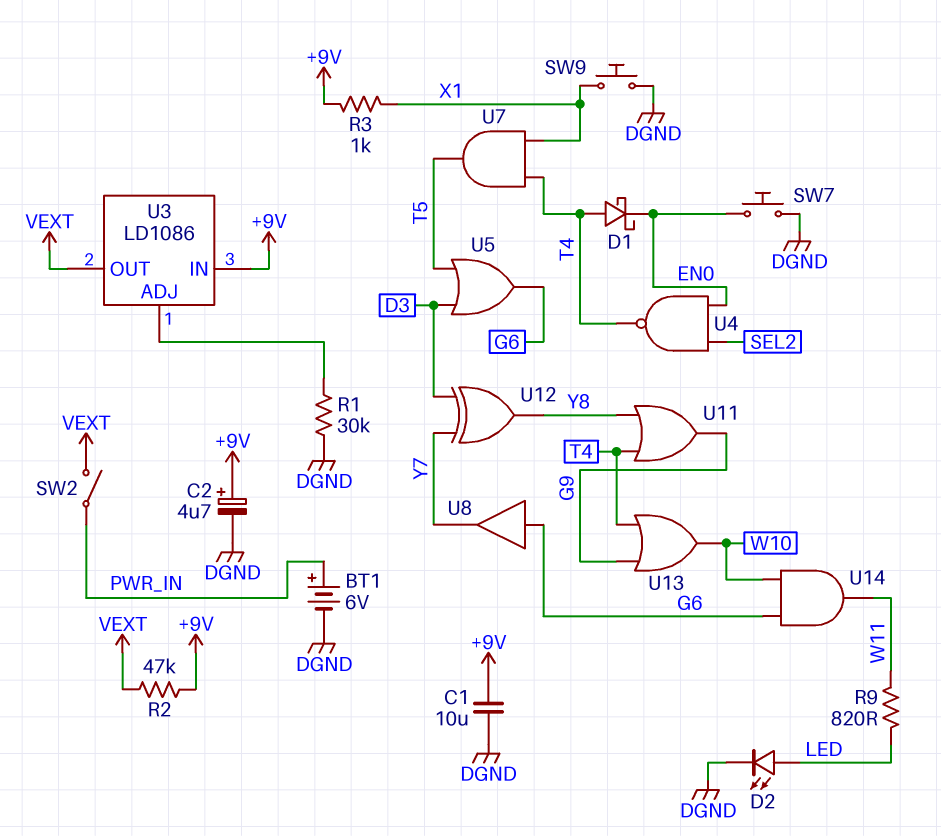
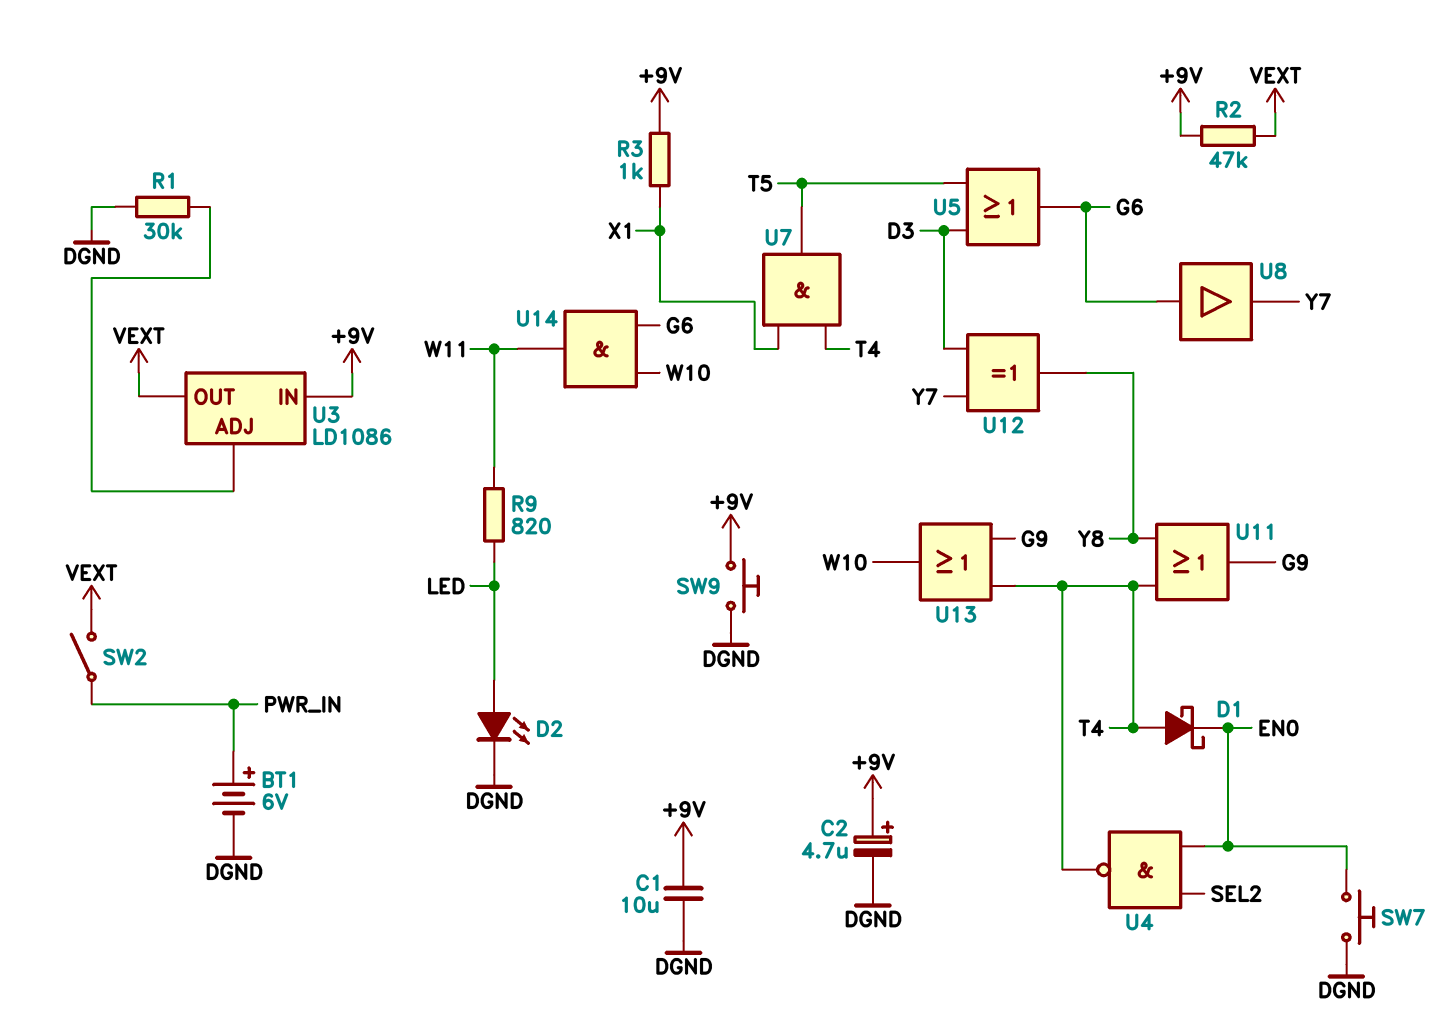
SW9: button (DGND, X1) -> button (+9V, DGND)

